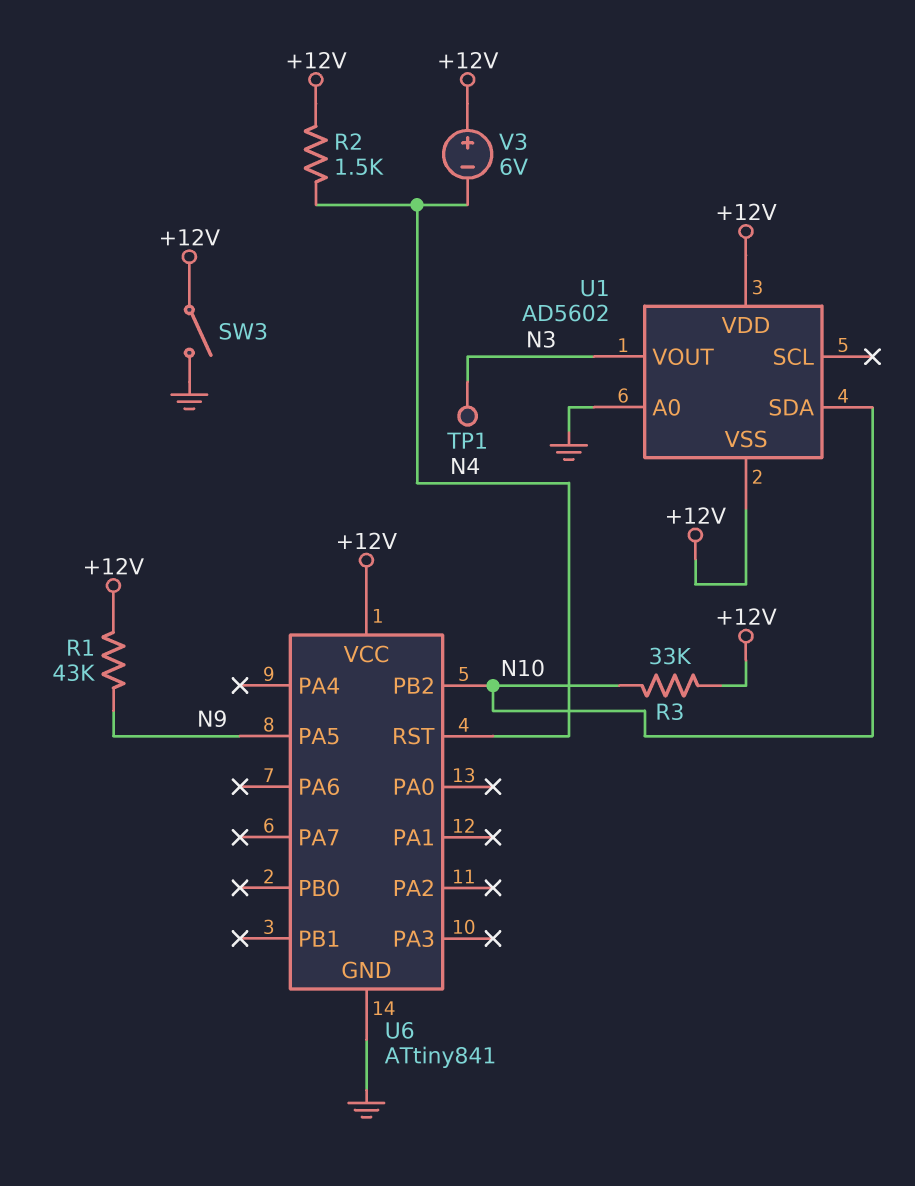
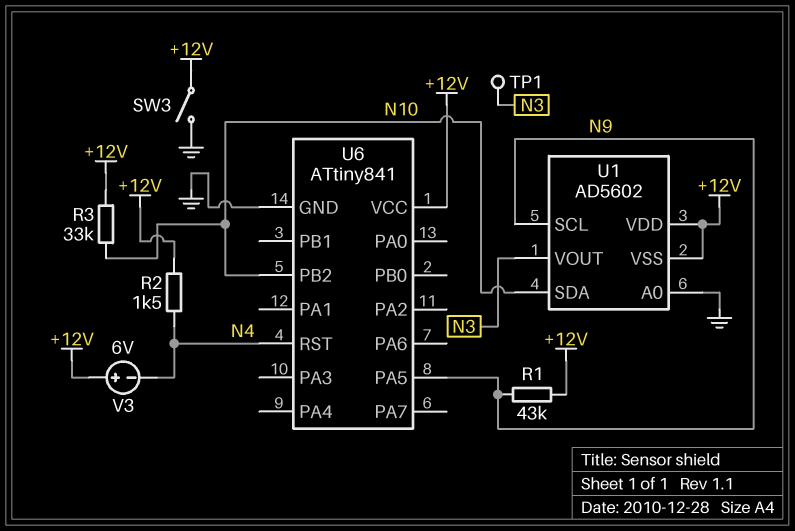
U1 pin SCL: none -> N9

